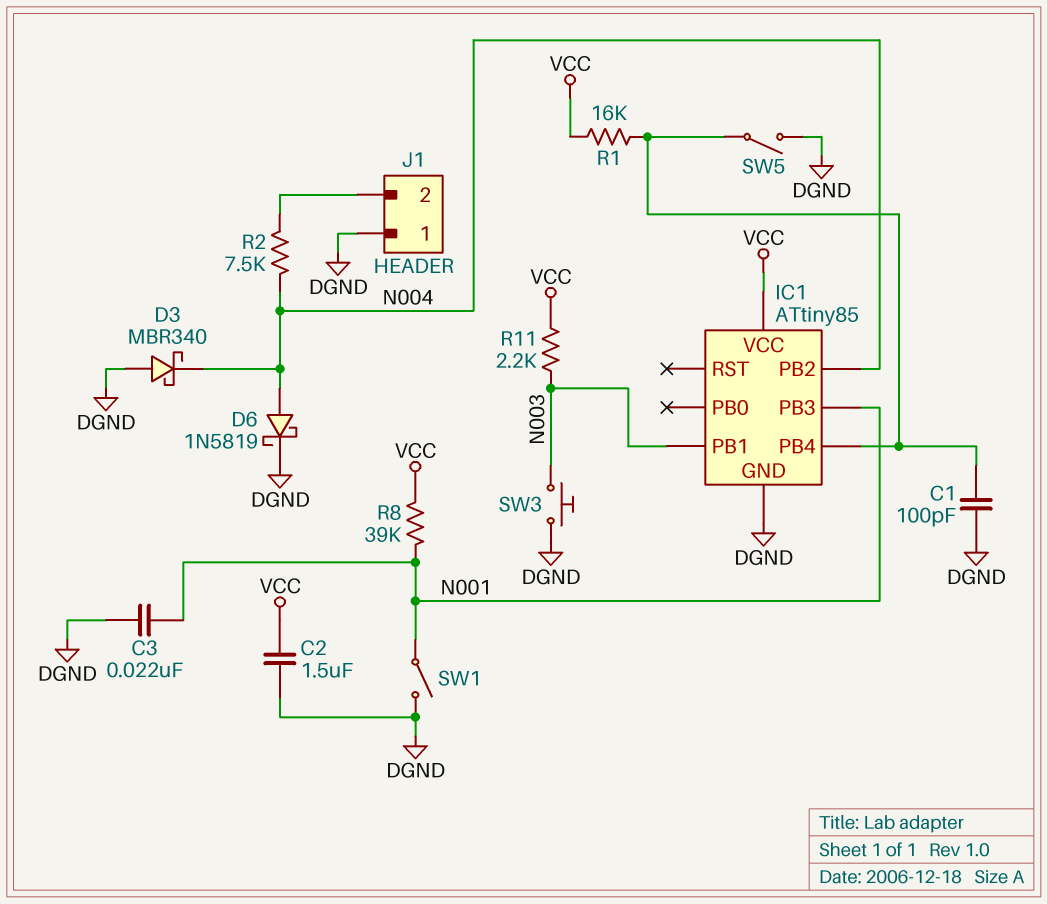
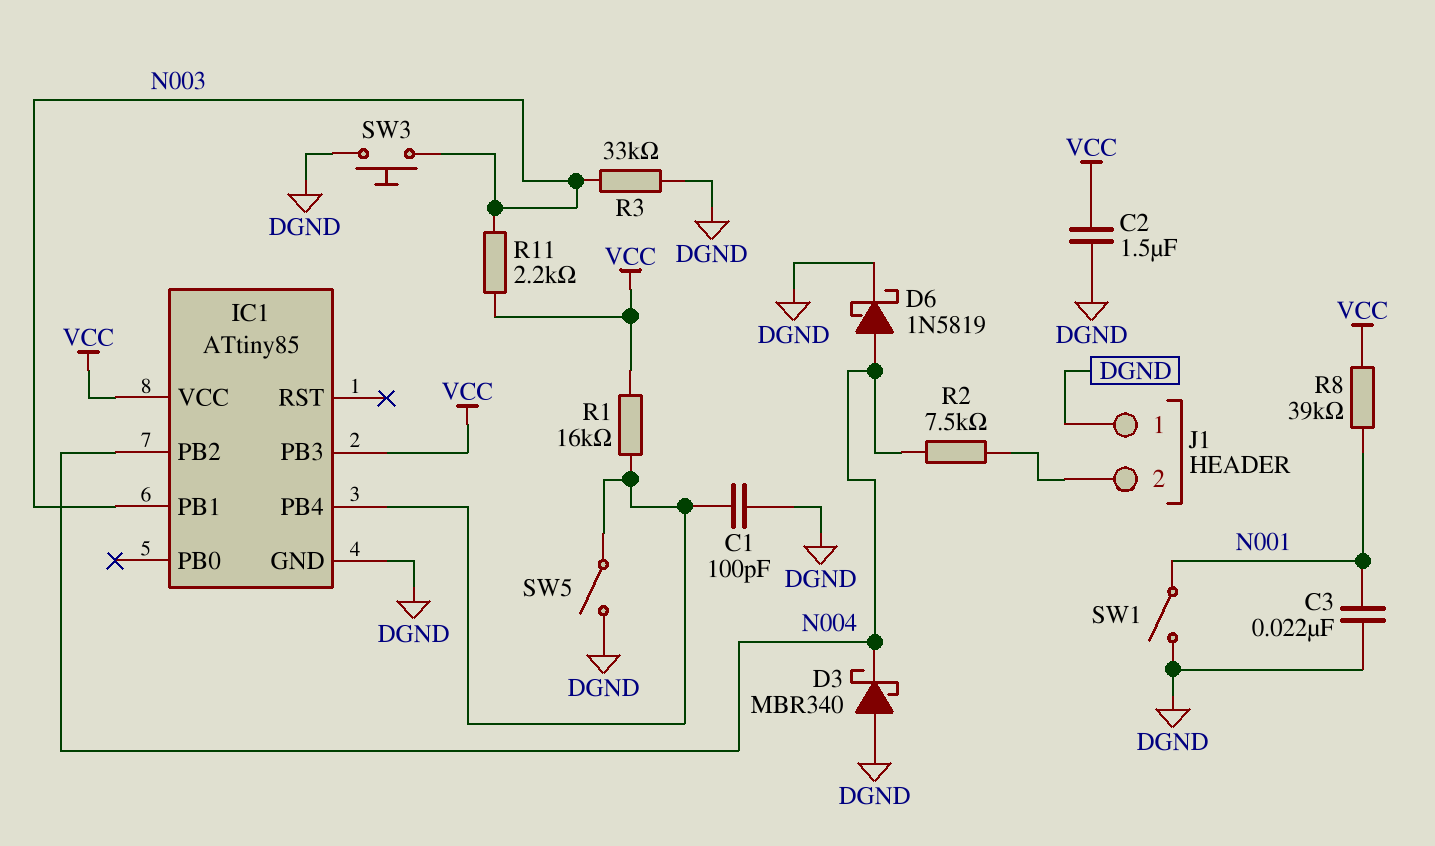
IC1 pin PB3: N001 -> VCC
R3: none -> 33k (DGND, N003)

